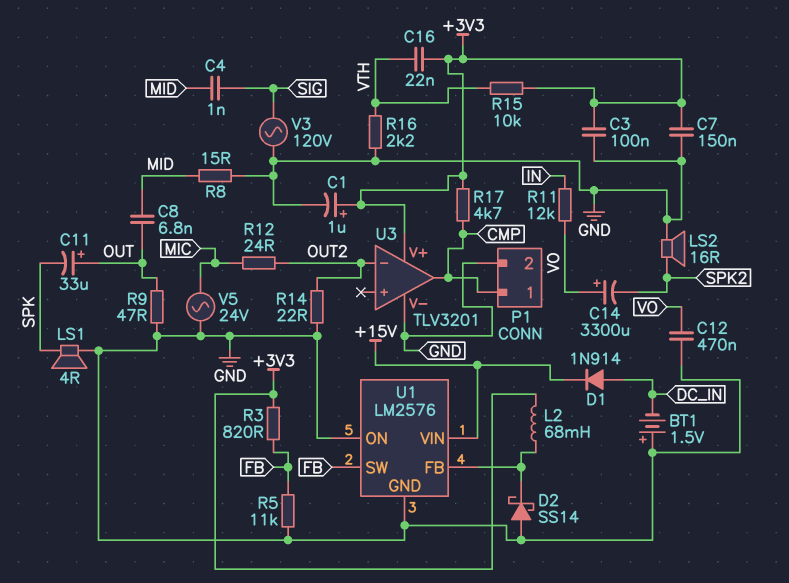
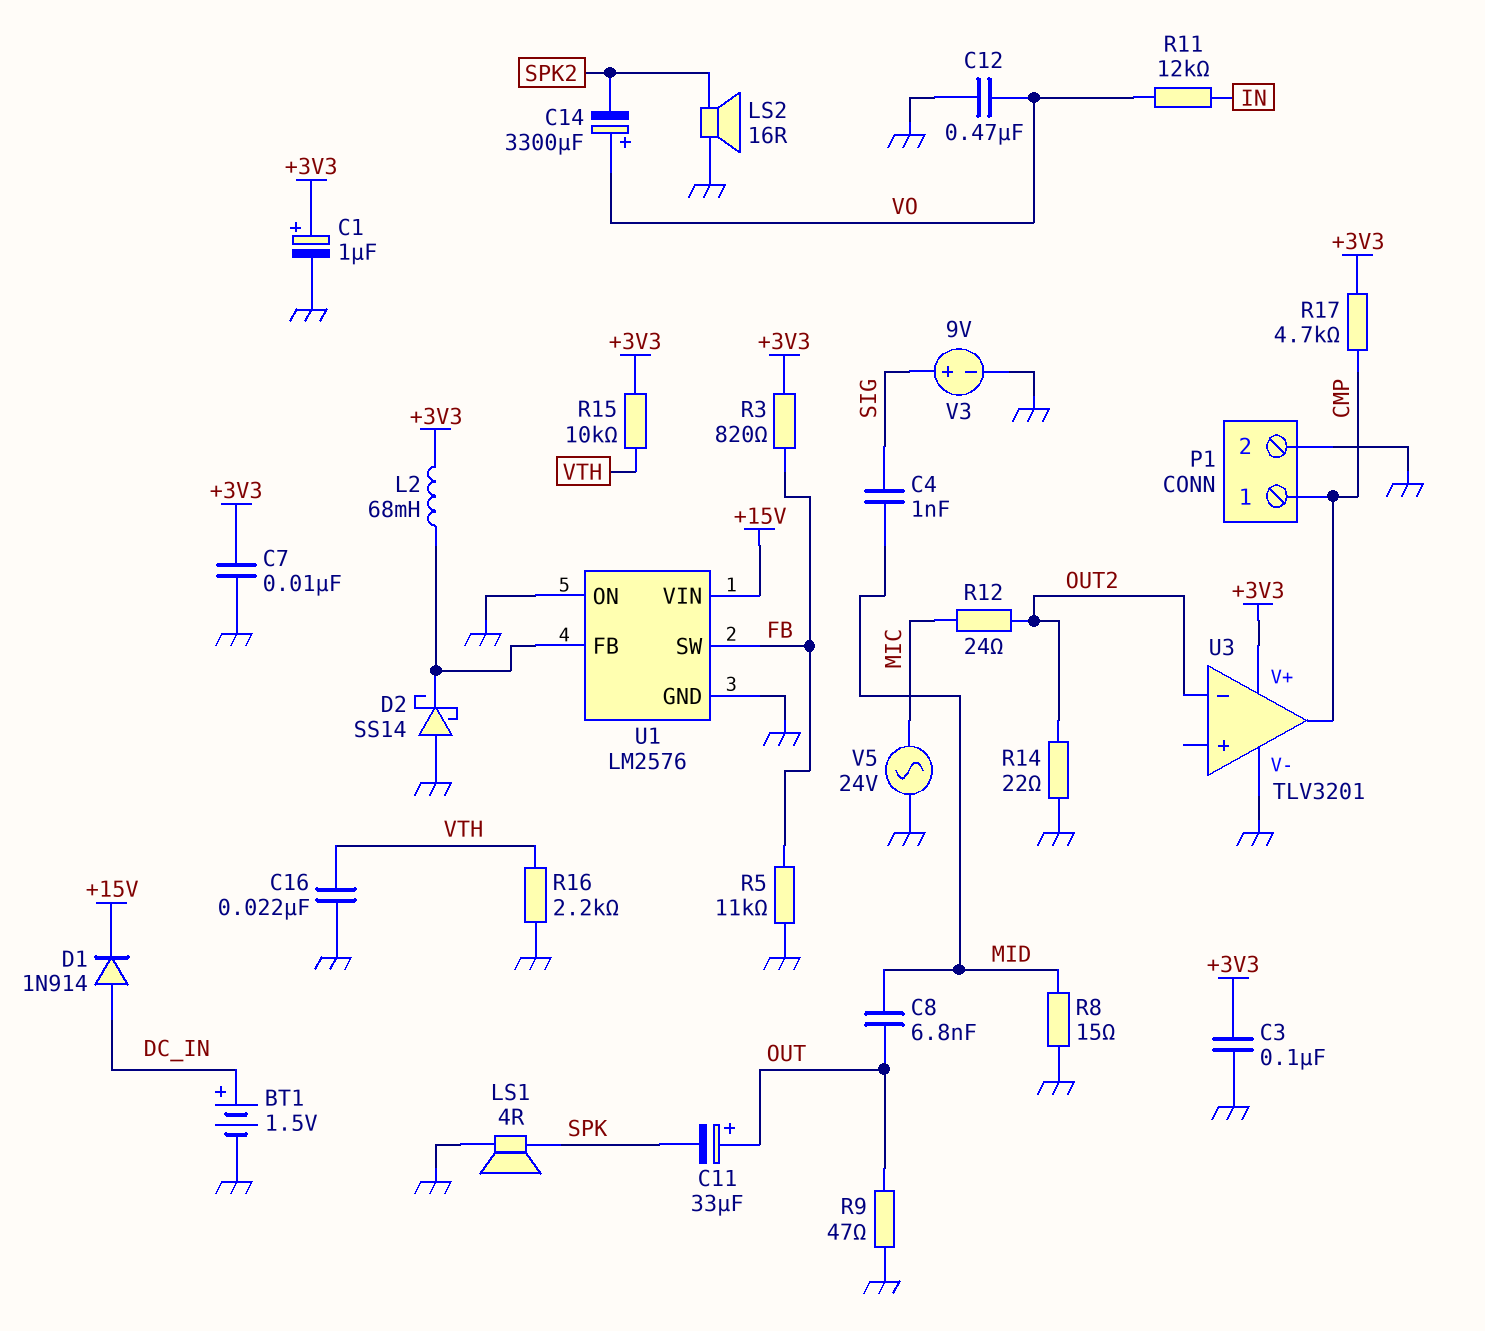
BT1: 1.5V (plus GND, minus DC_IN) -> 1.5V (plus DC_IN, minus GND)
C7: 150nF (+3V3, GND) -> 10nF (+3V3, GND)
C16: 22nF (+3V3, VTH) -> 22nF (GND, VTH)
V3: AC 120V (GND, SIG) -> 9V (plus SIG, minus GND)

